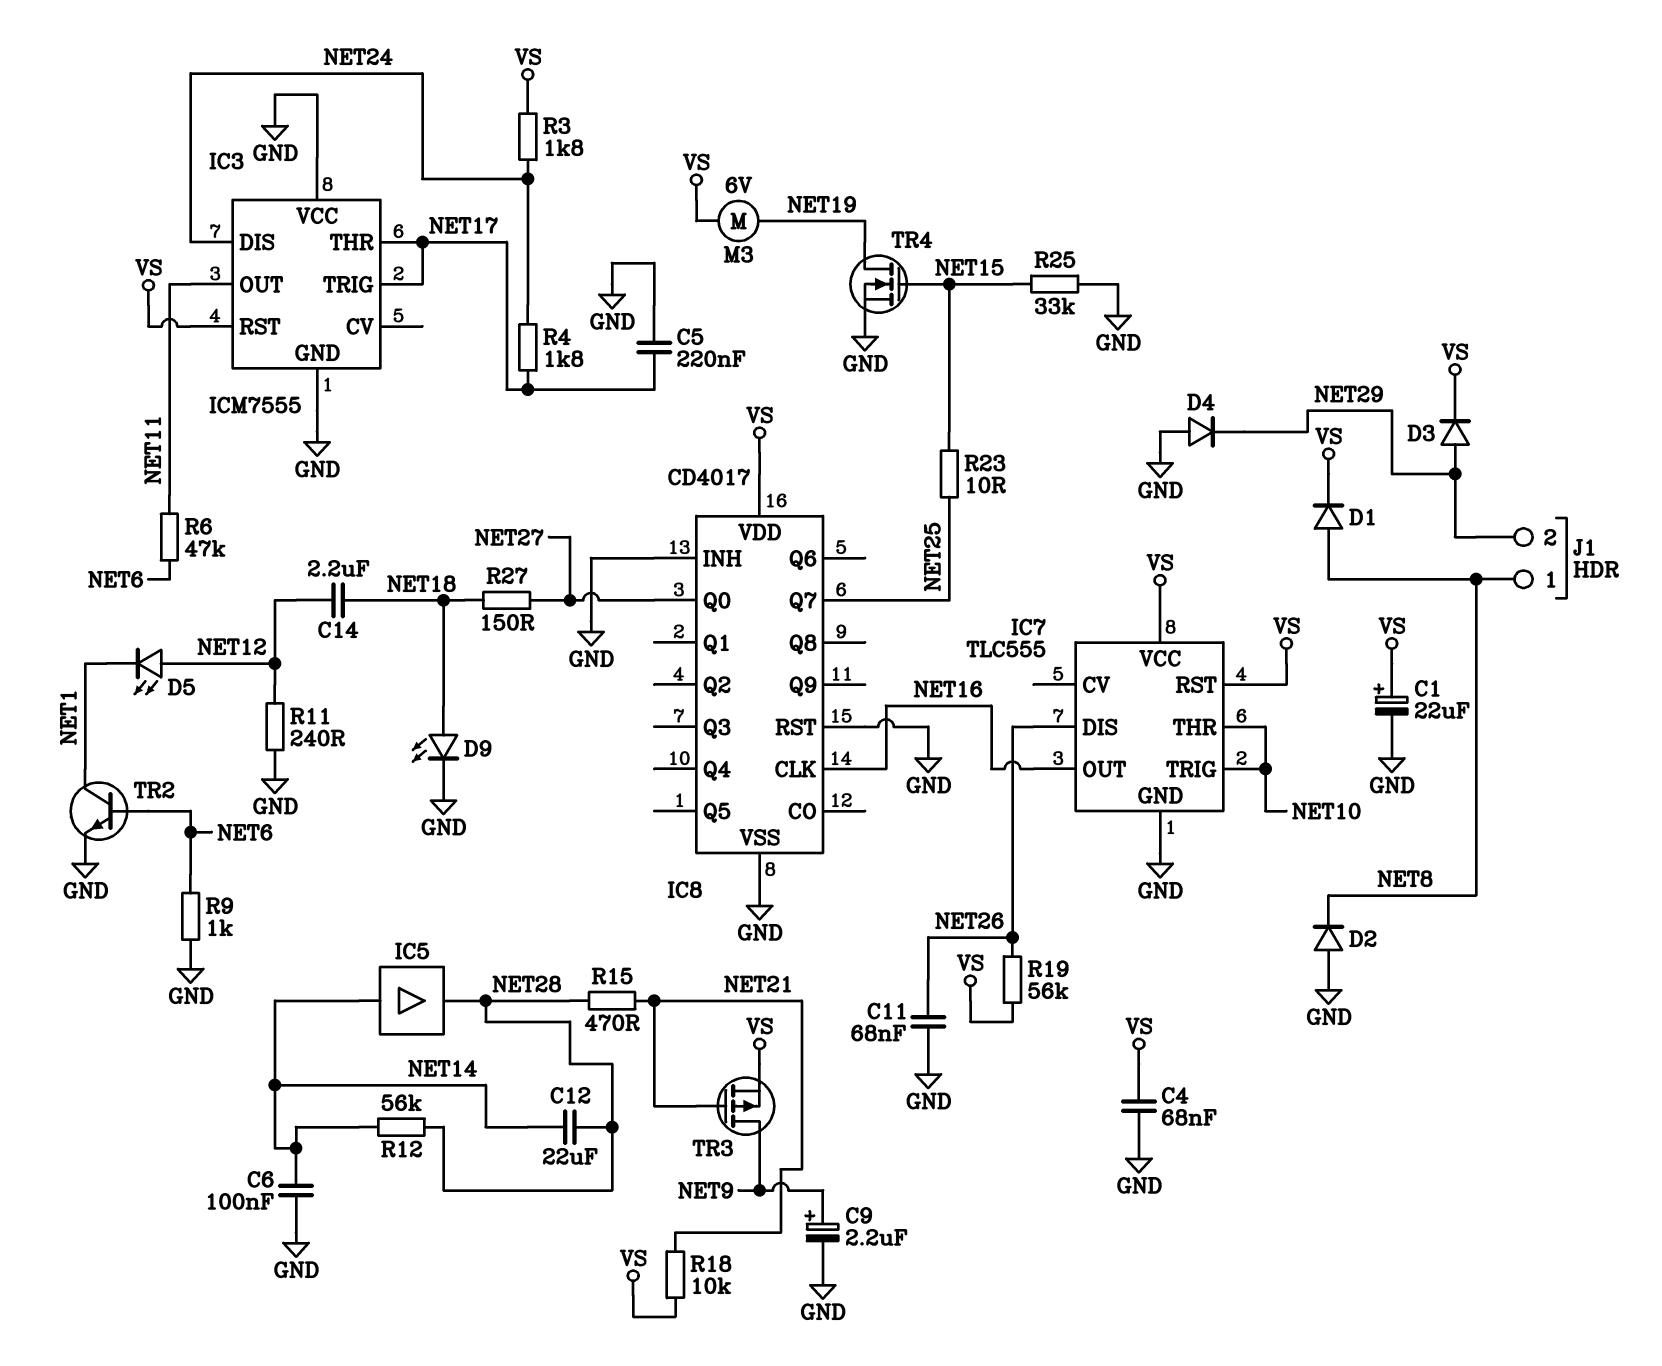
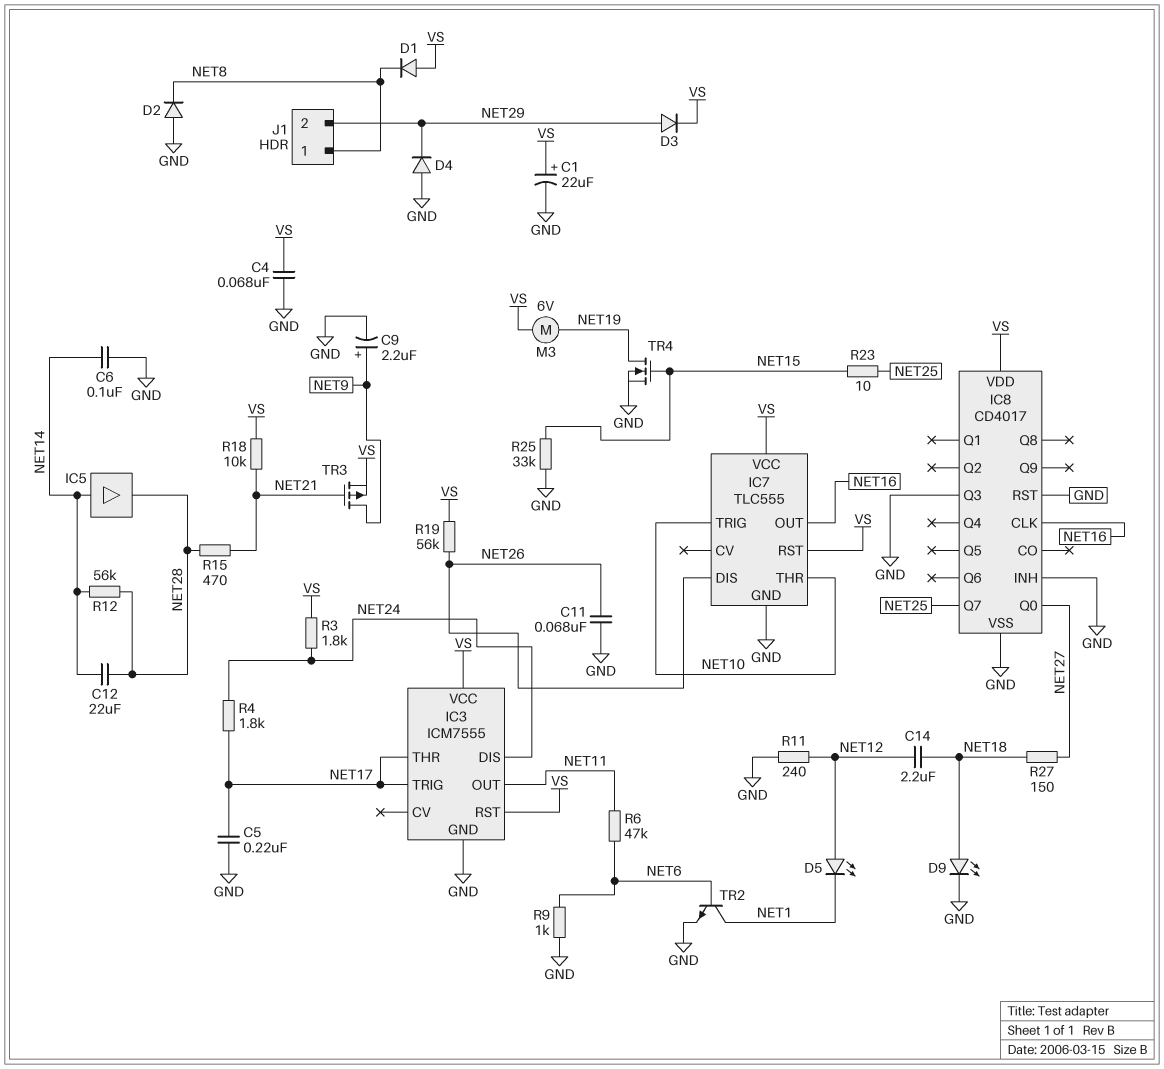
D1: diode (A NET8, K VS) -> diode (A VS, K NET8)
IC3 pin VCC: GND -> VS
IC8 pin Q3: none -> GND

